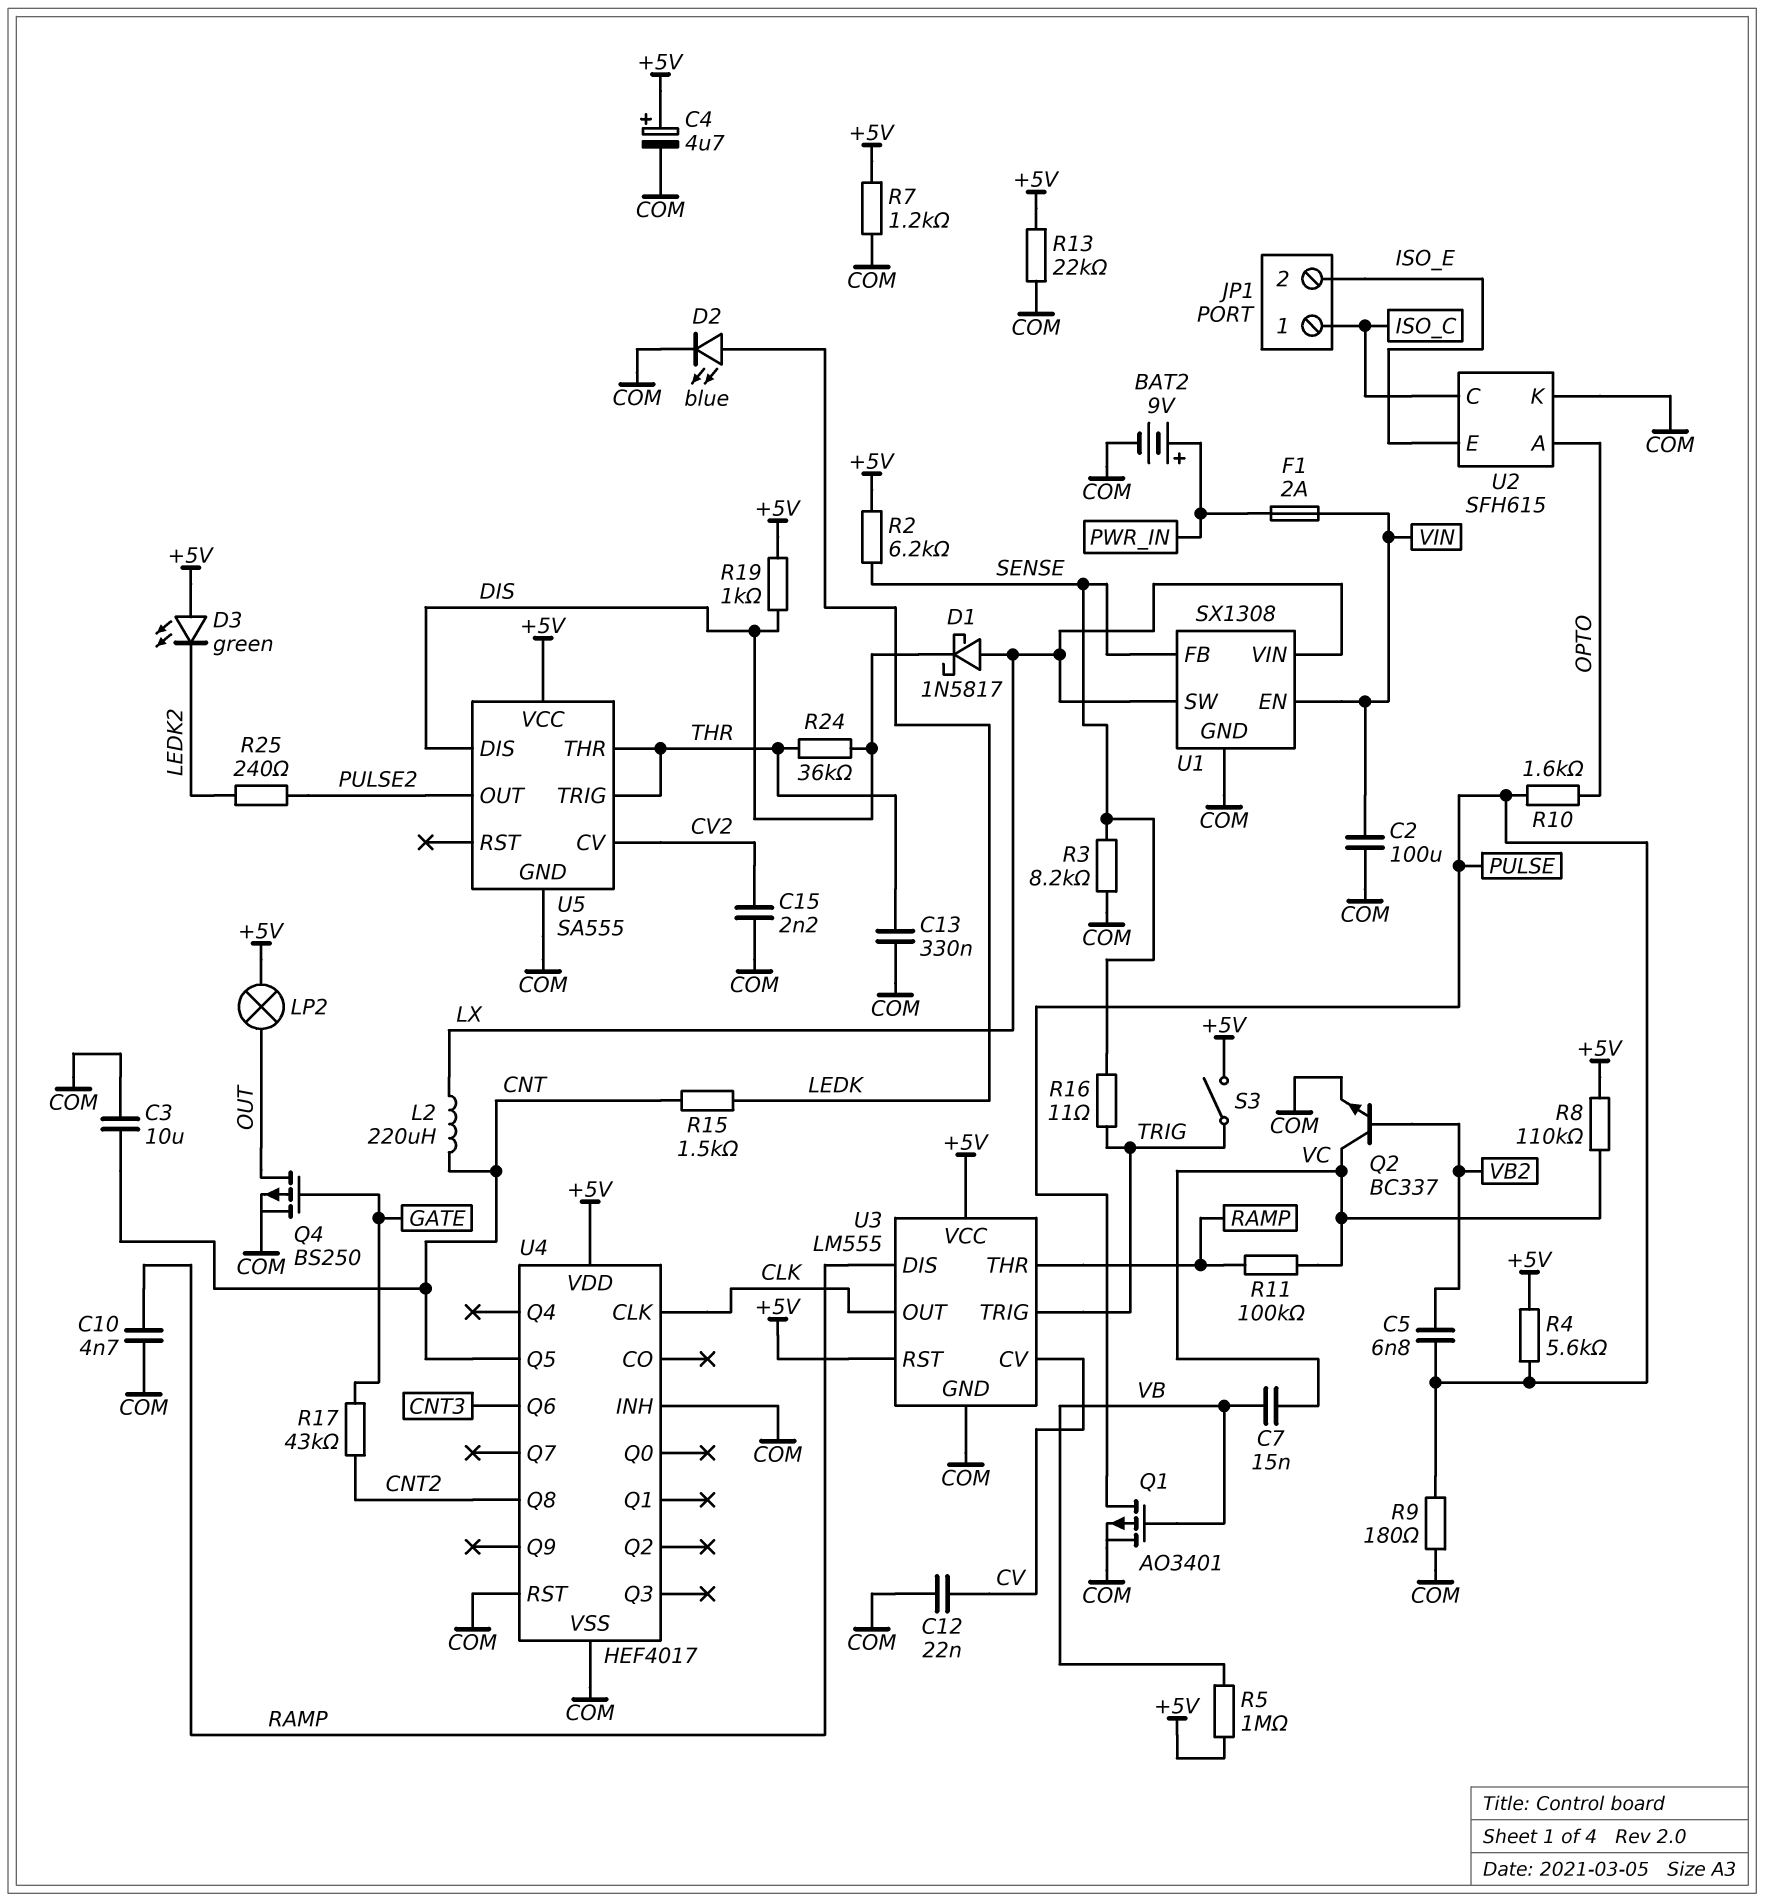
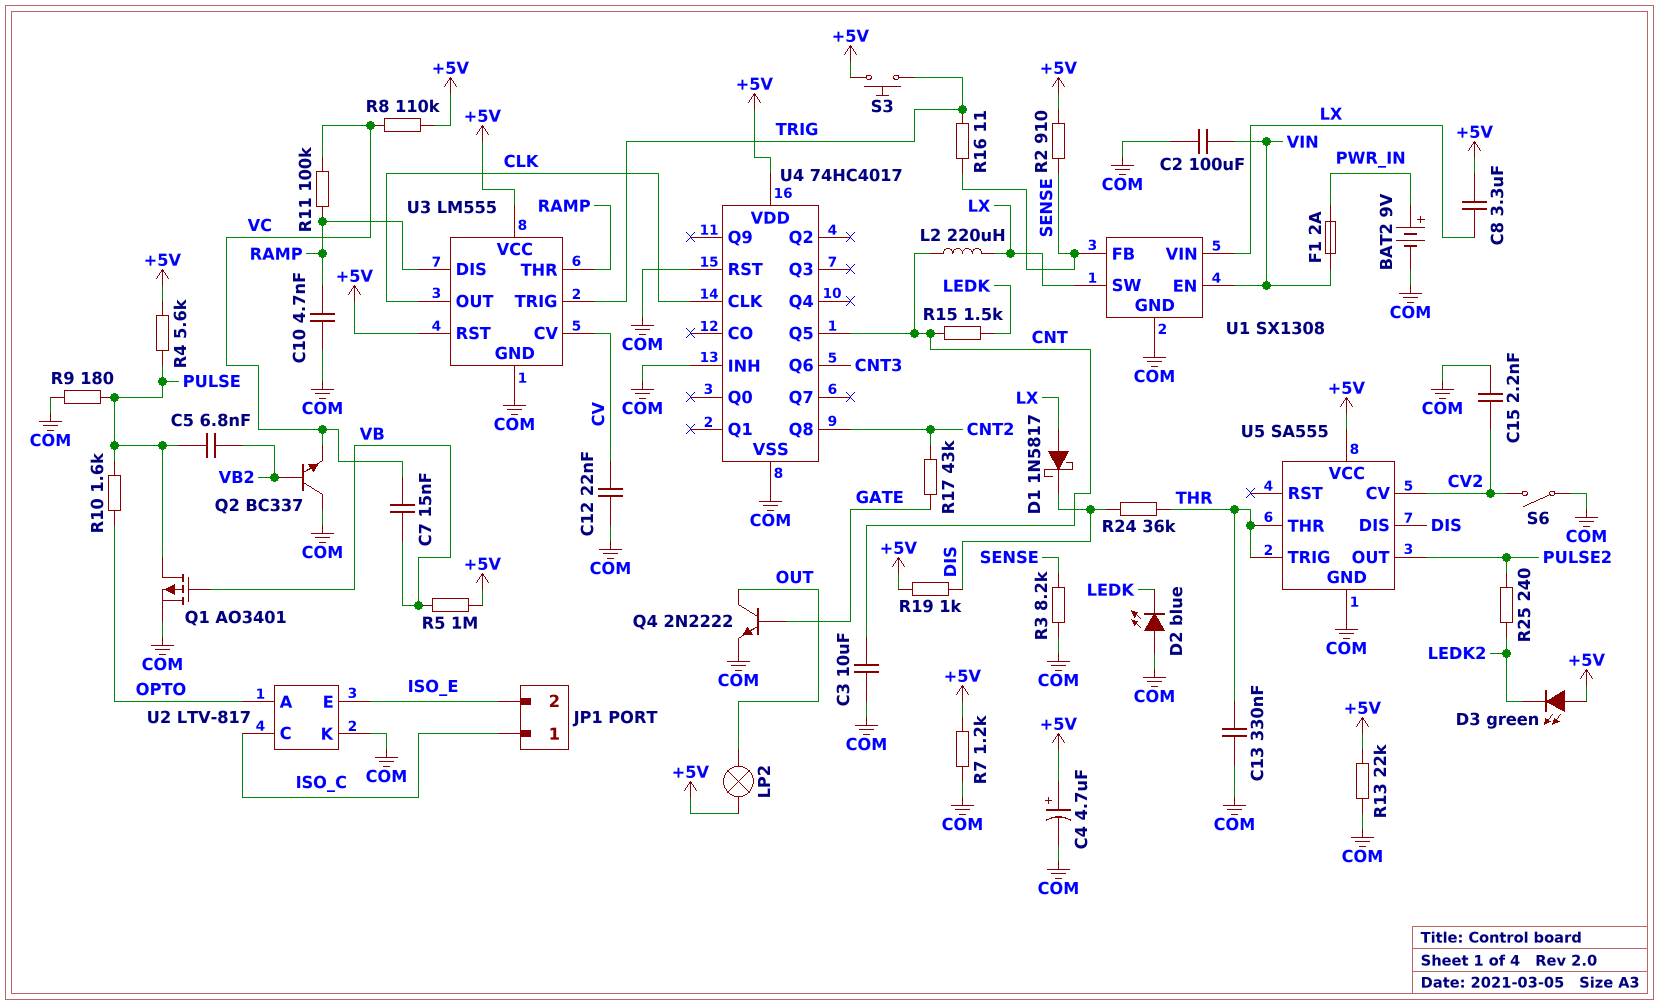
C8: none -> 3.3uF (+5V, LX)
D2: LED blue (A LEDK, K COM) -> LED blue (A COM, K LEDK)
Q2: NPN BC337 (B VB2, C VC, E COM) -> NPN BC337 (B VB2, C COM, E VC)
Q4: PMOS BS250 (G GATE, D OUT, S COM) -> NPN 2N2222 (B GATE, C OUT, E COM)
R2: 6.2k (+5V, SENSE) -> 910 (+5V, SENSE)
S3: switch (+5V, TRIG) -> button (+5V, TRIG)
S6: none -> switch (COM, CV2)
U2: SFH615 -> LTV-817
U4: HEF4017 -> 74HC4017

